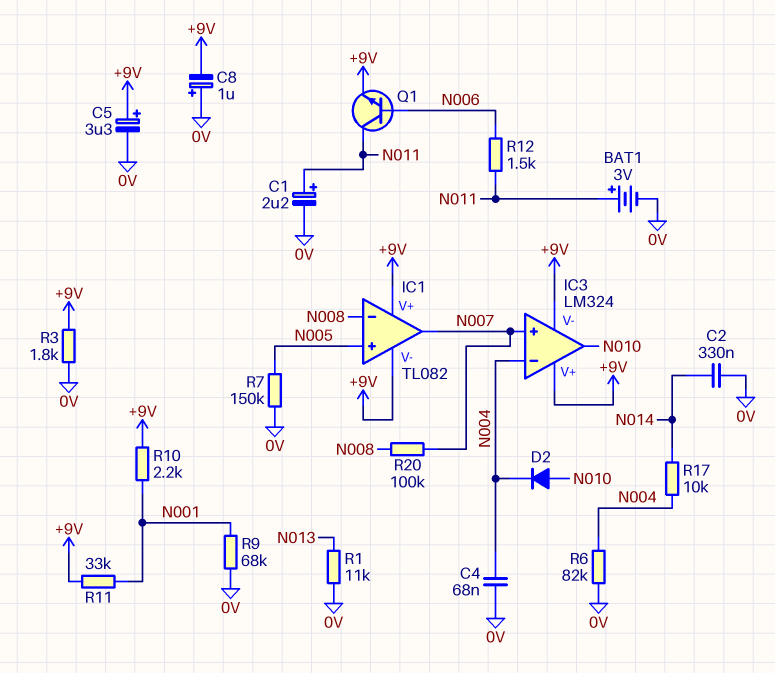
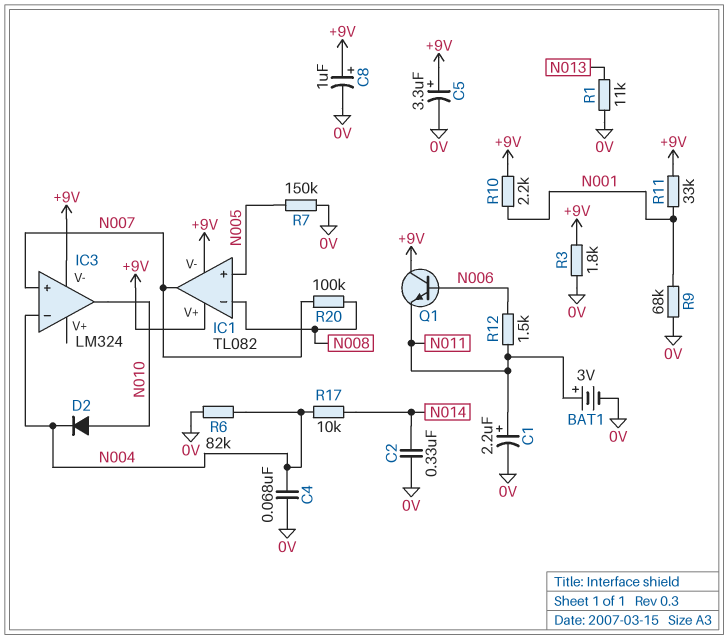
C8: 1uF (plus 0V, minus +9V) -> 1uF (plus +9V, minus 0V)
IC3 pin V+: +9V -> none
Q1: NPN (B N006, C N011, E +9V) -> NPN (B N006, C +9V, E N011)

